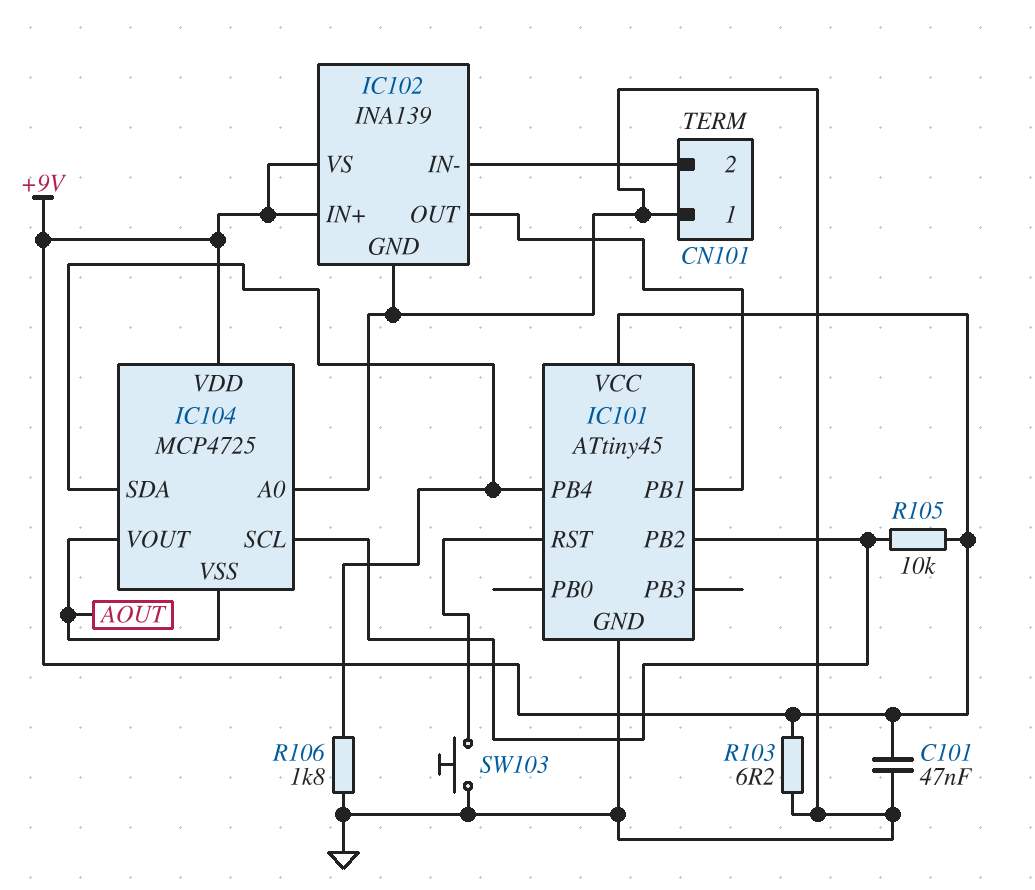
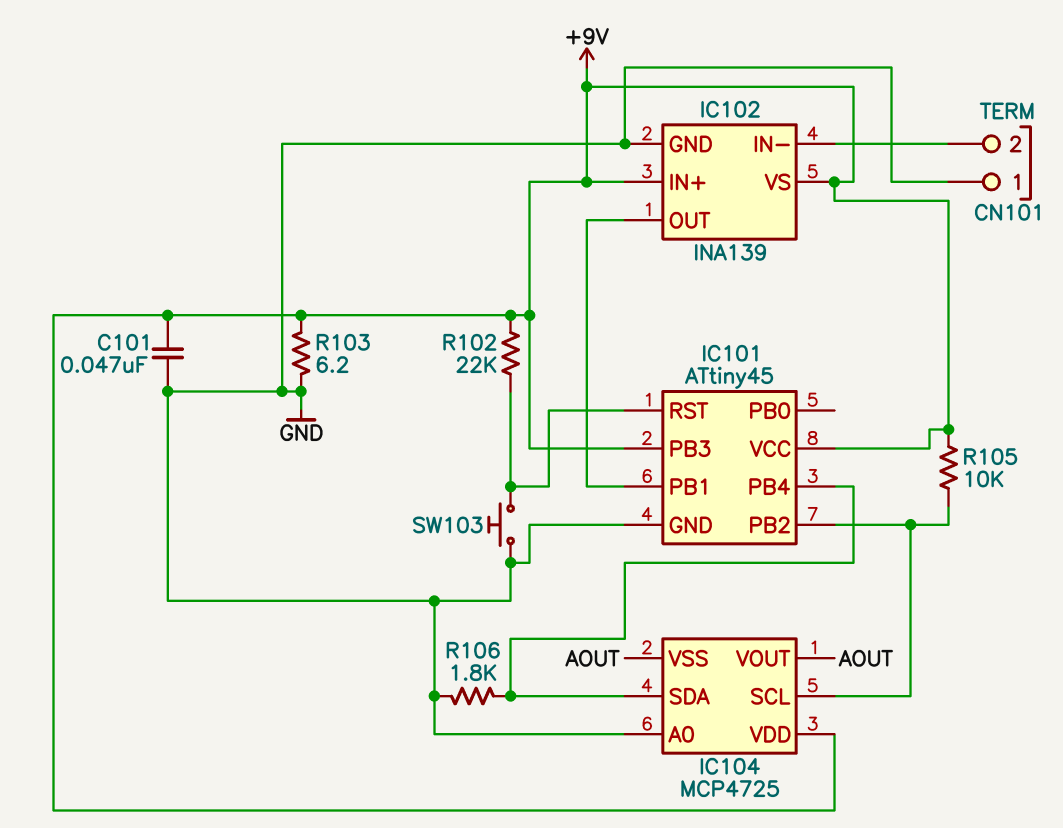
IC101 pin PB3: none -> +9V
R102: none -> 22k (+9V, IC101/RST)

